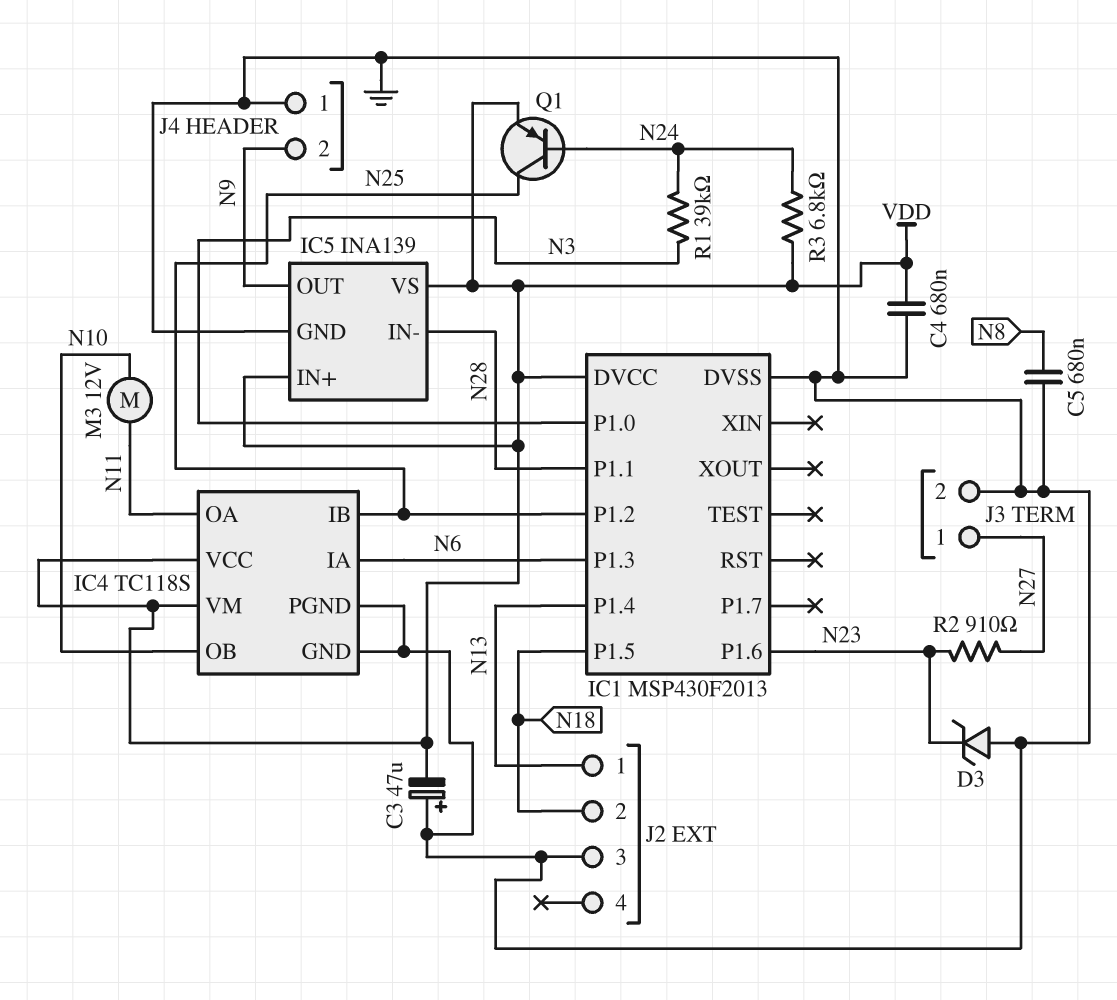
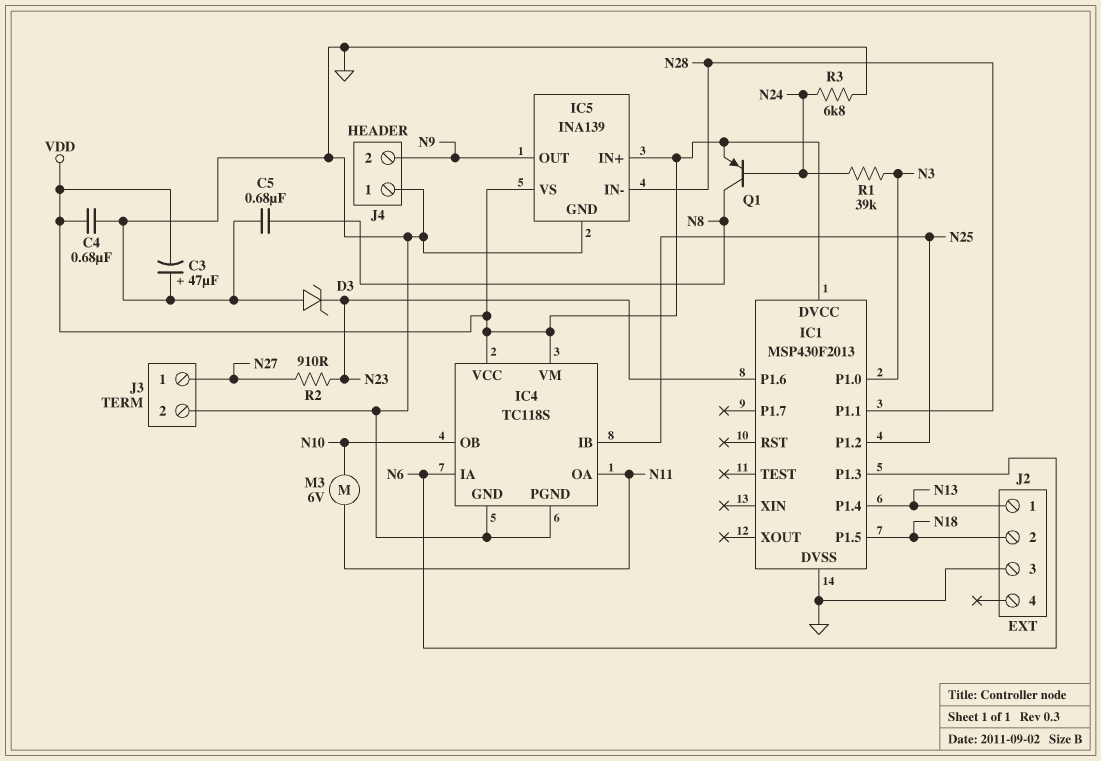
M3: motor 12V (N10, N11) -> motor 6V (N10, N11)
Q1: PNP (B N24, C N25, E VDD) -> PNP (B N24, C N8, E VDD)
R3: 6.8k (N24, VDD) -> 6.8k (GND, N24)

